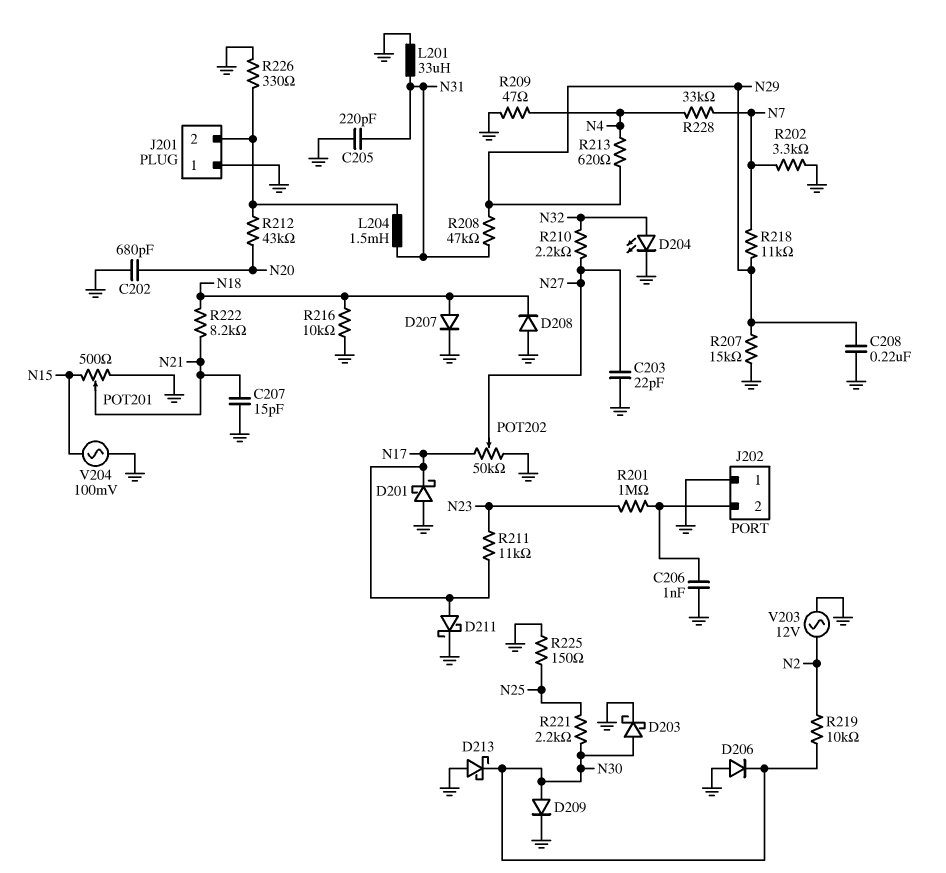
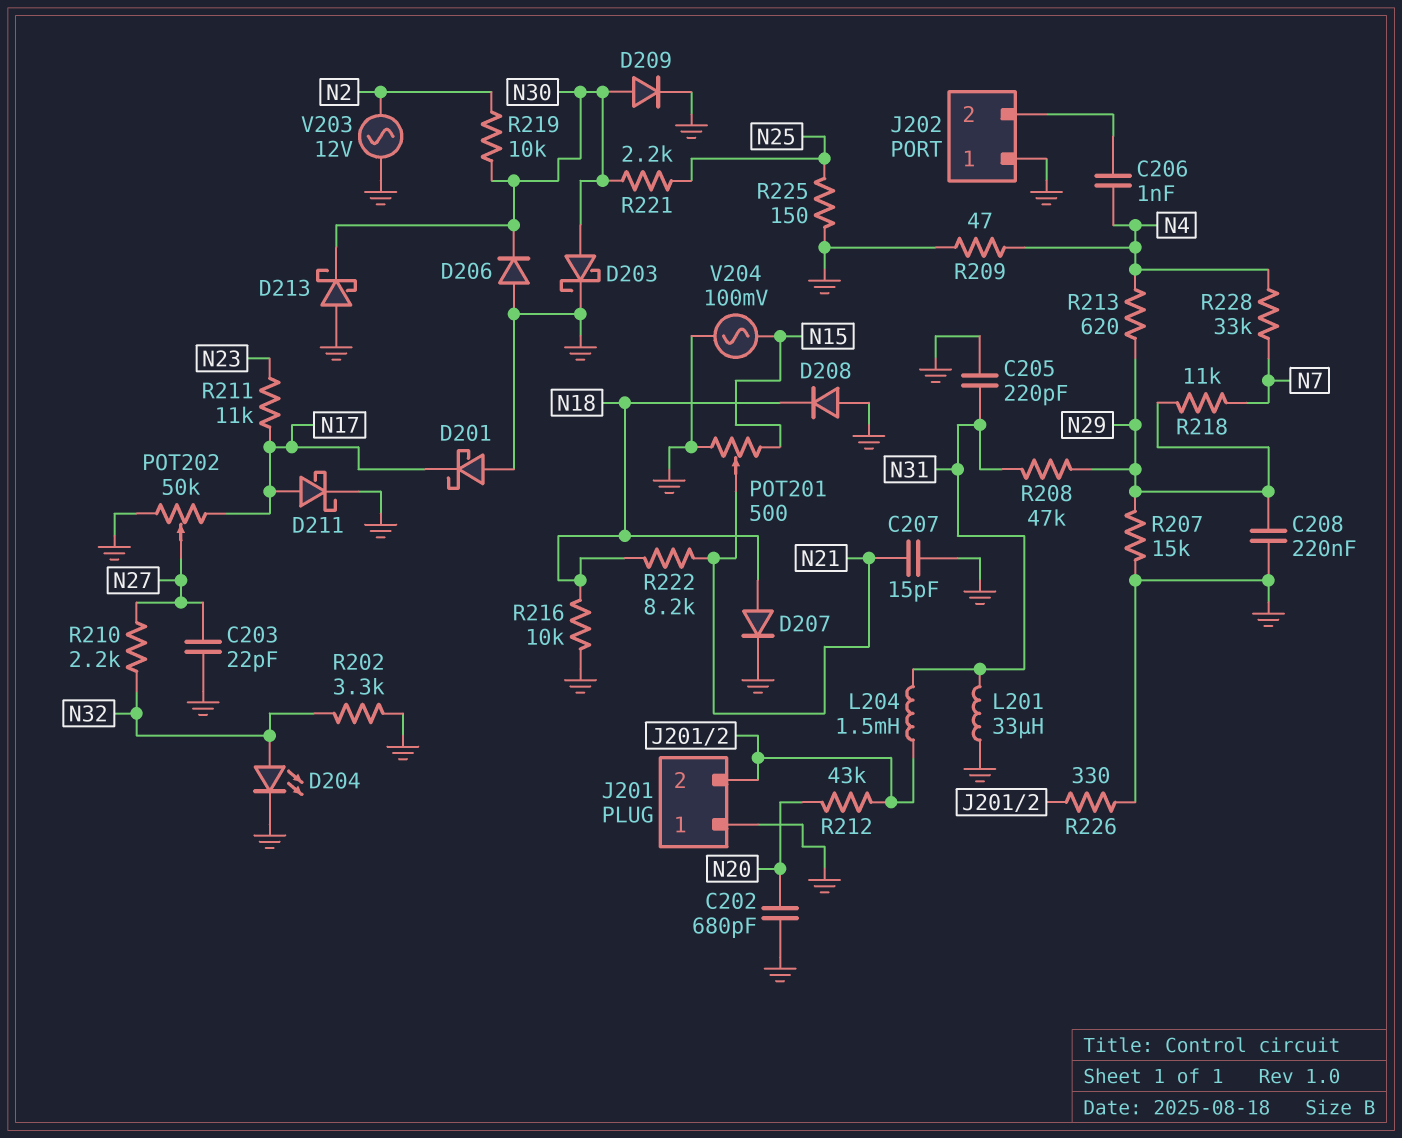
C206: 1nF (GND, J202/2) -> 1nF (J202/2, N4)
R201: 1M (J202/2, N23) -> none
R202: 3.3k (GND, N7) -> 3.3k (GND, N32)

